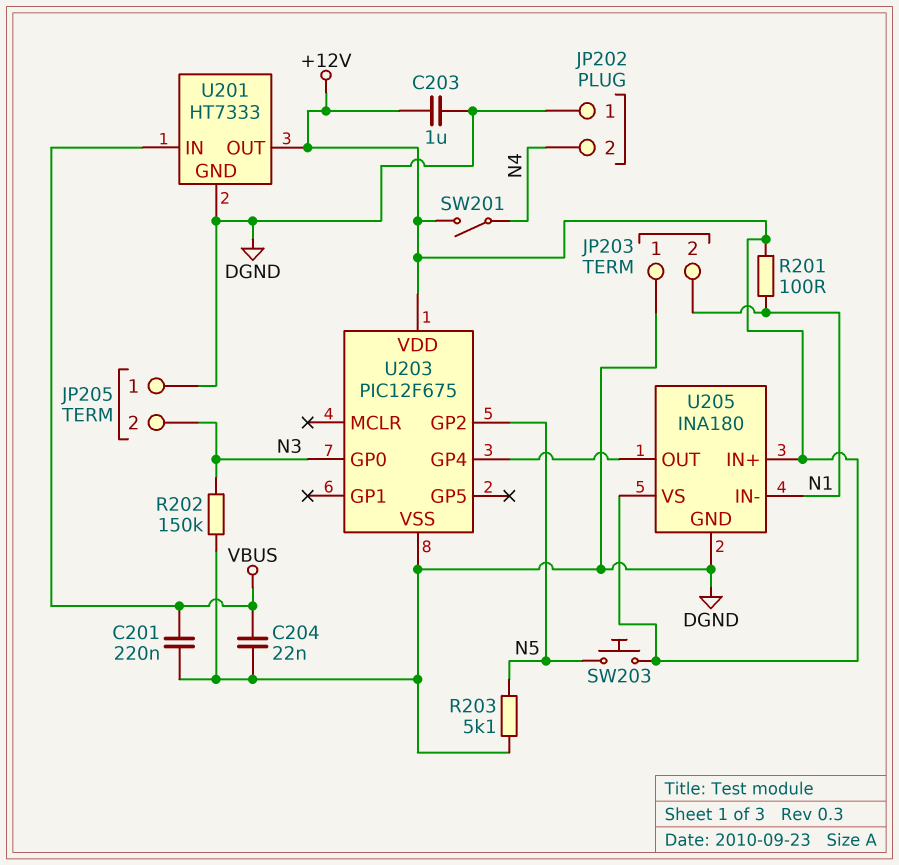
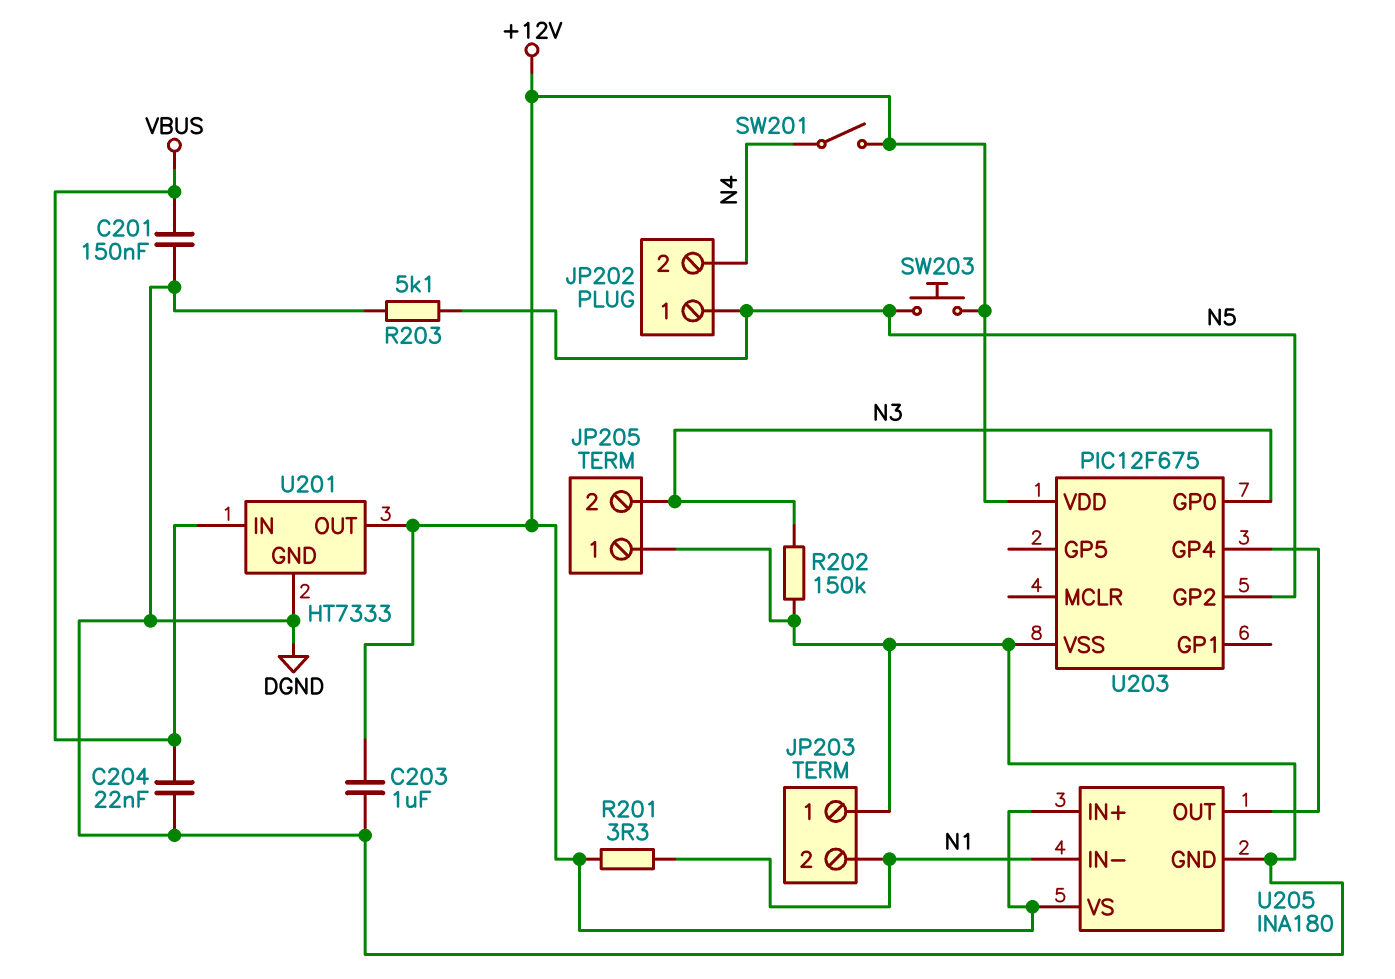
C201: 220nF (DGND, VBUS) -> 150nF (DGND, VBUS)
JP202 pin 1: DGND -> N5
R201: 100 (+12V, N1) -> 3.3 (+12V, N1)

